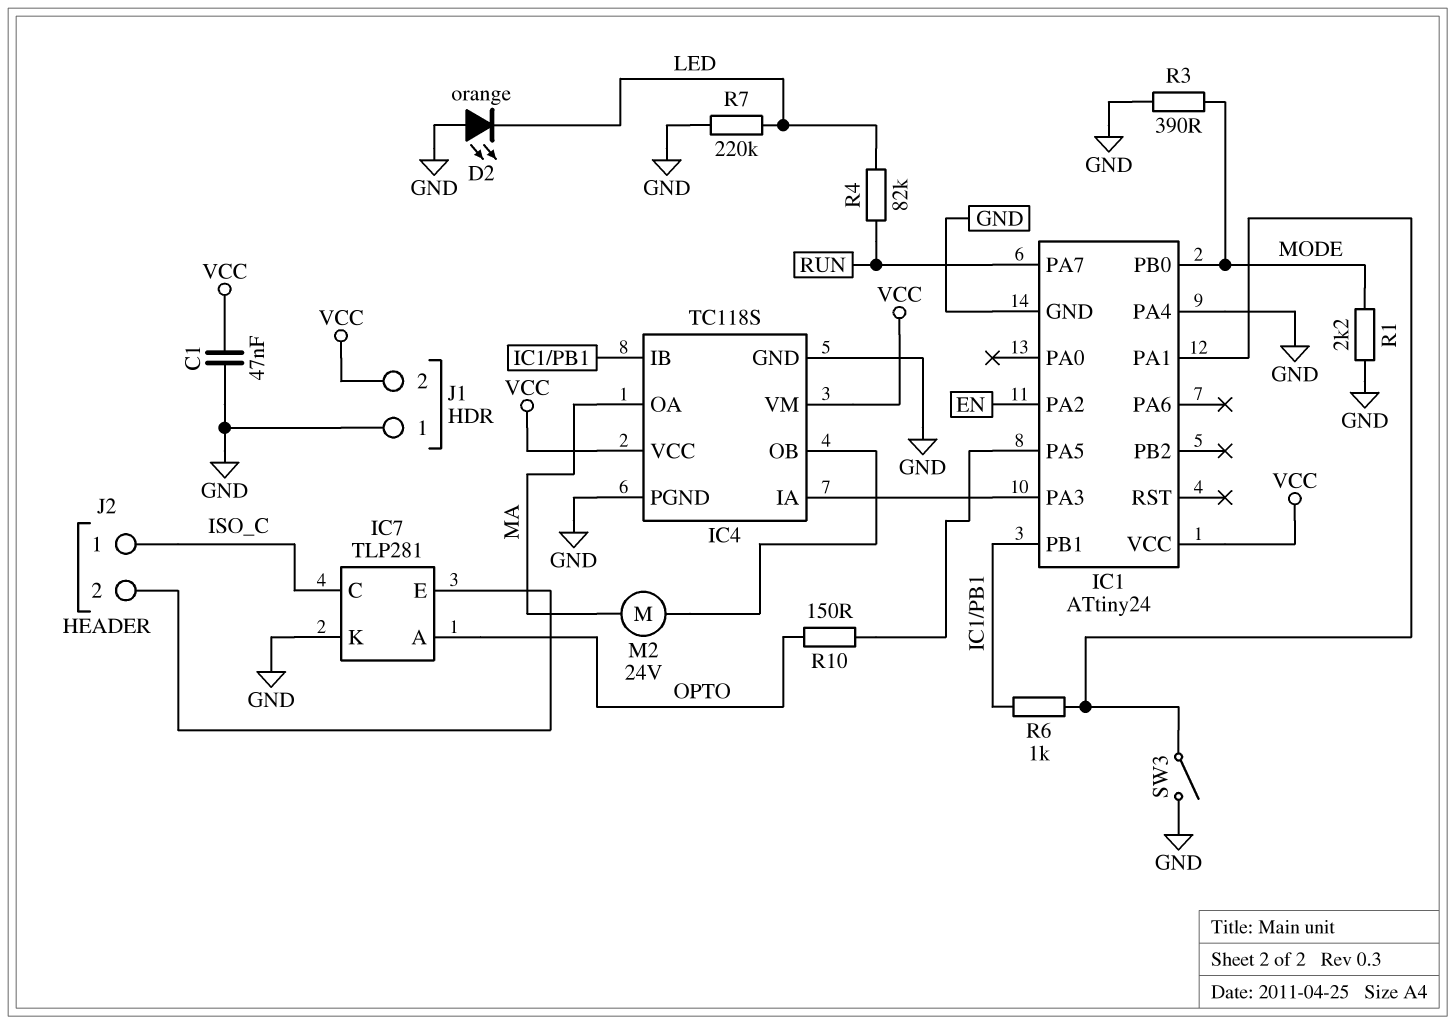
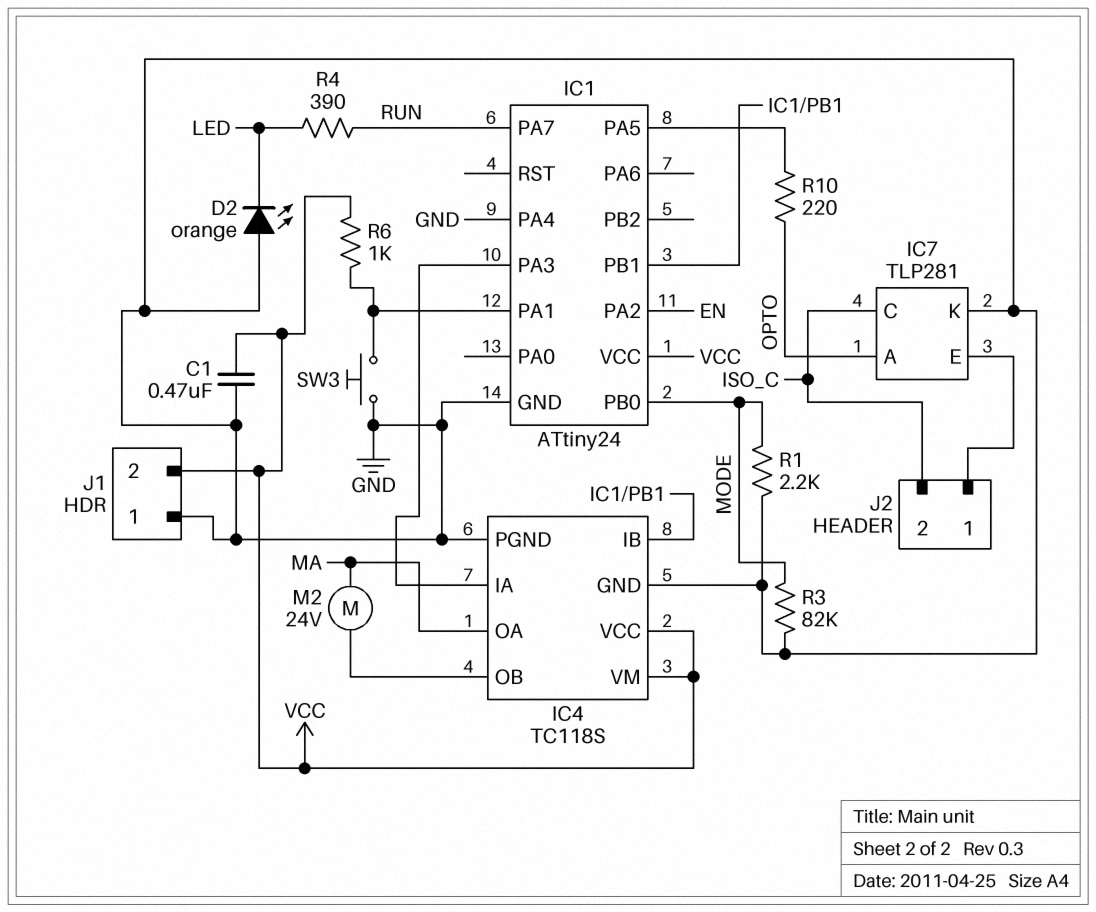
C1: 47nF (GND, VCC) -> 470nF (GND, VCC)
J2 pin 1: ISO_C -> IC7/E
J2 pin 2: IC7/E -> ISO_C
R3: 390 (GND, MODE) -> 82k (GND, MODE)
R4: 82k (LED, RUN) -> 390 (LED, RUN)
R6: 1k (IC1/PA1, IC1/PB1) -> 1k (IC1/PA1, VCC)
R7: 220k (GND, LED) -> none
R10: 150 (IC1/PA5, OPTO) -> 220 (IC1/PA5, OPTO)
SW3: switch (GND, IC1/PA1) -> button (GND, IC1/PA1)

